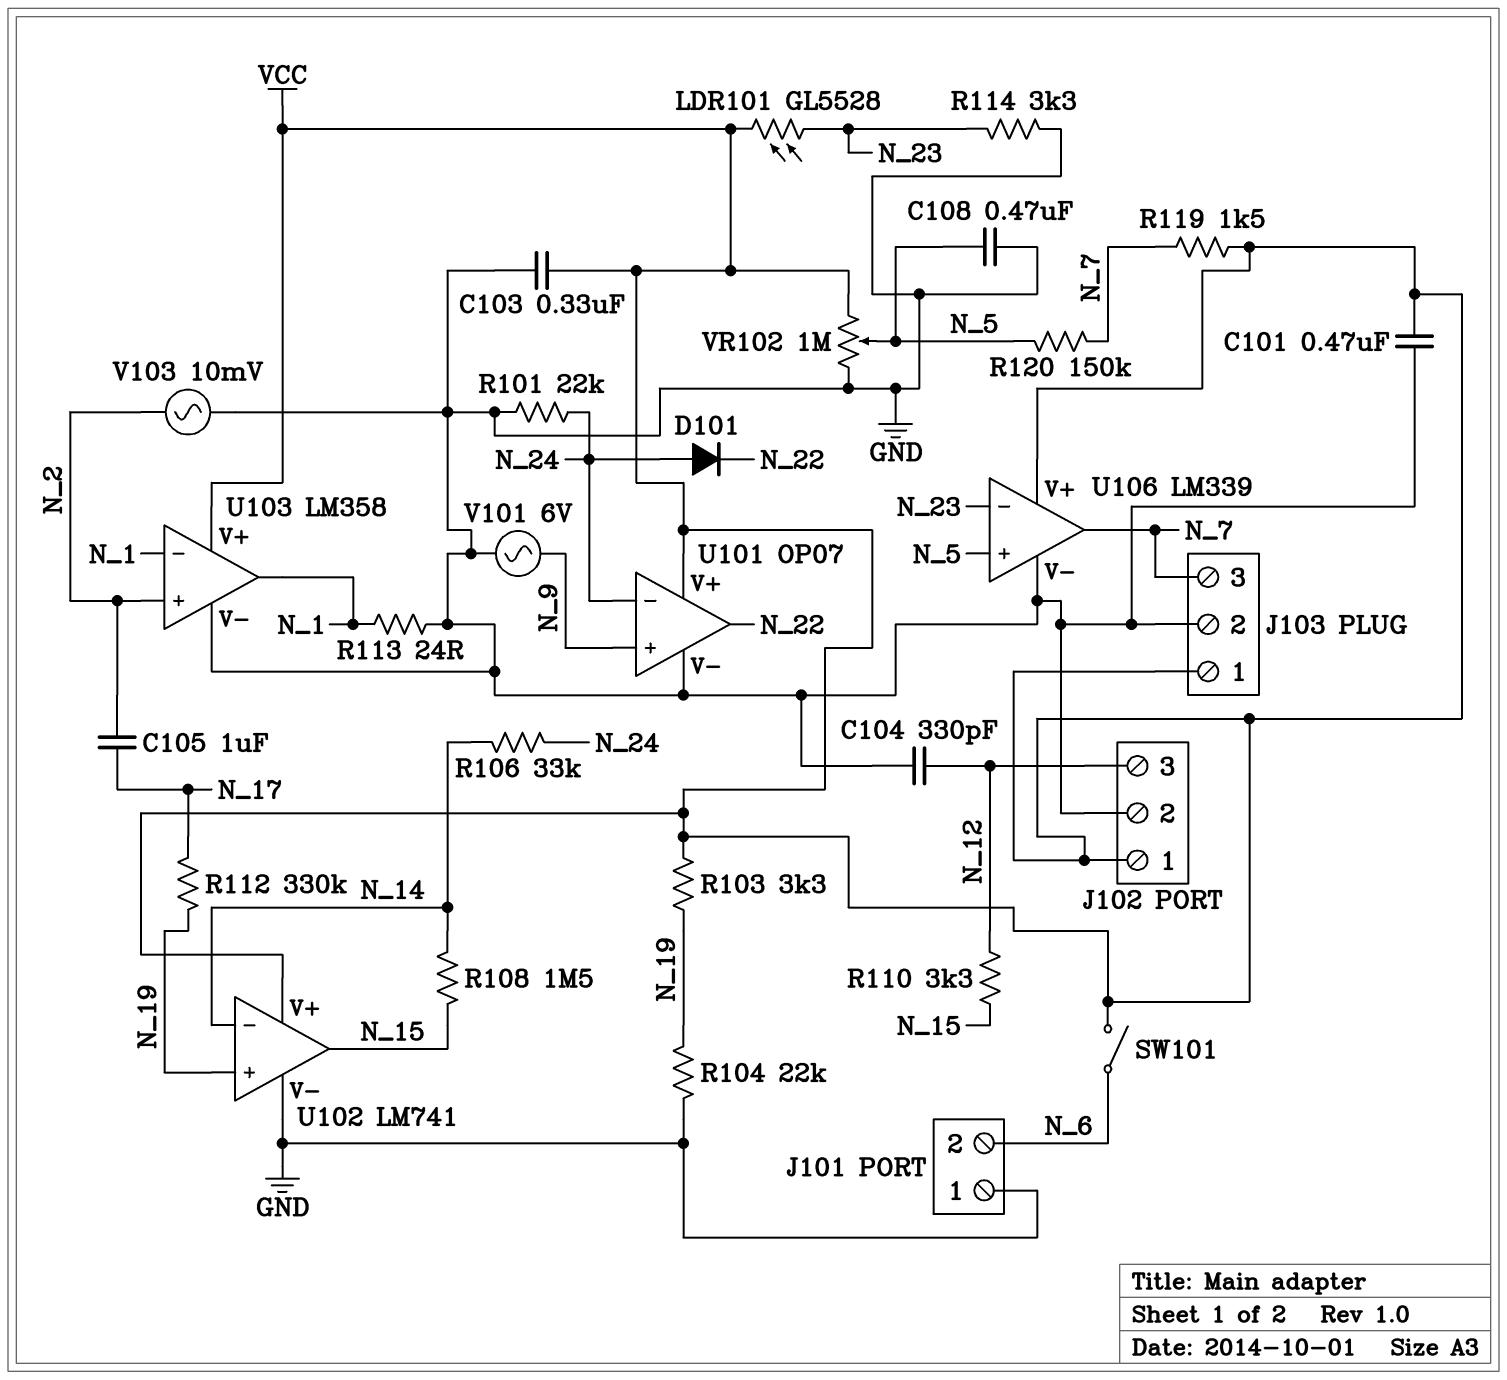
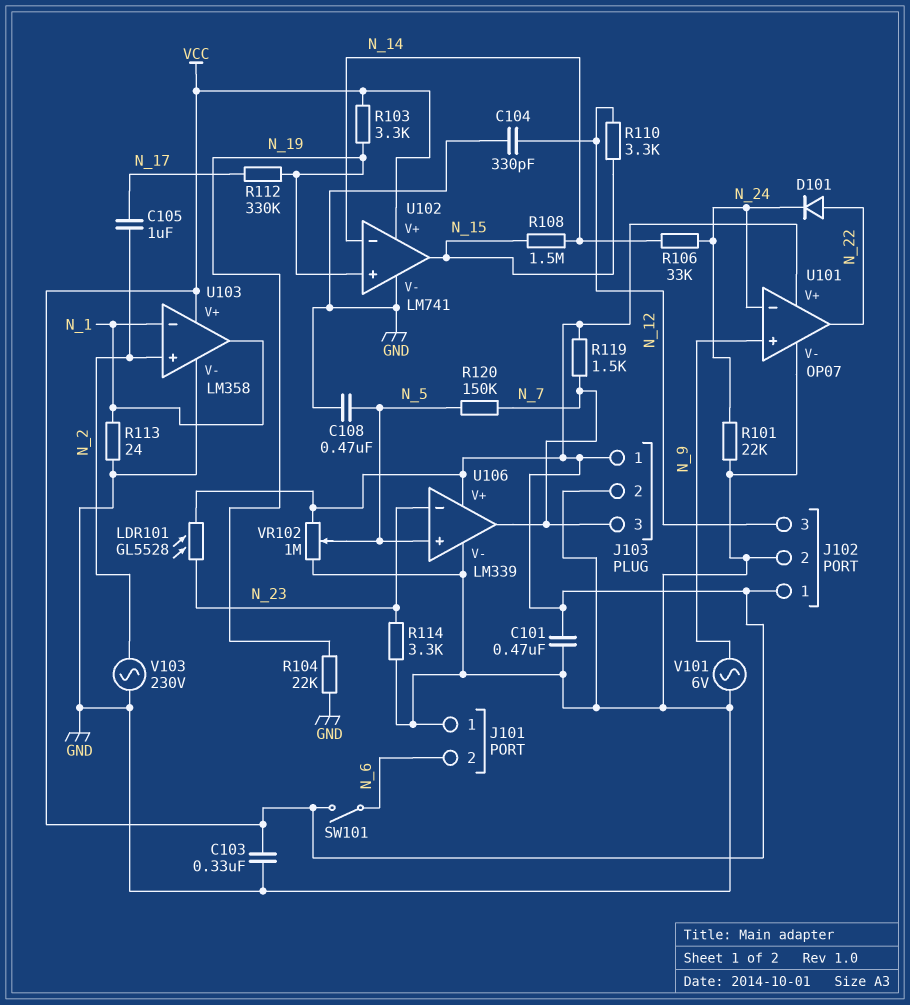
D101: diode (A N_24, K N_22) -> diode (A N_22, K N_24)
V103: AC 10mV (GND, N_2) -> AC 230V (GND, N_2)

